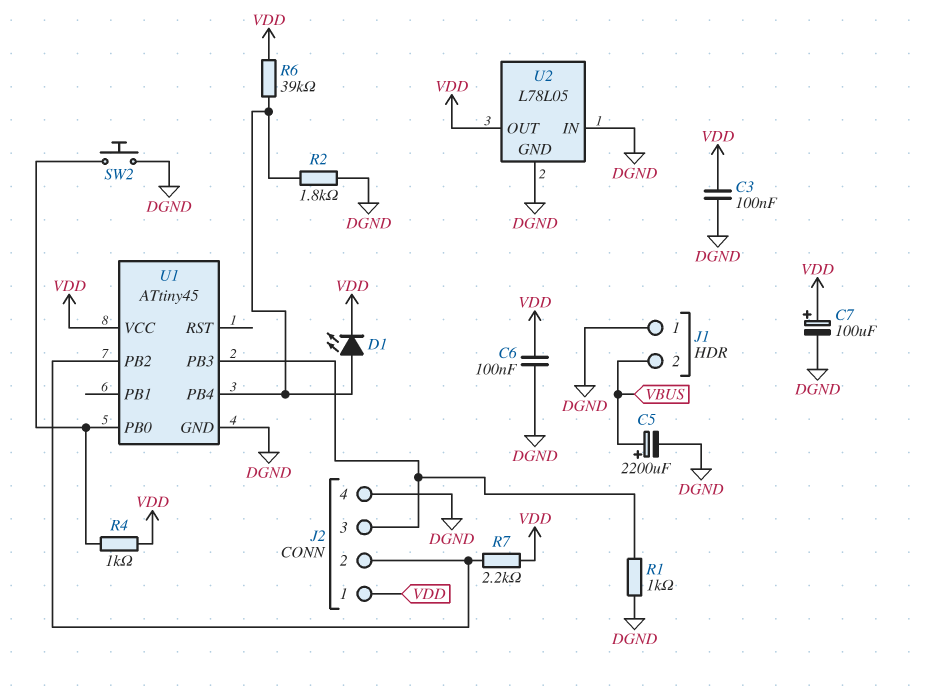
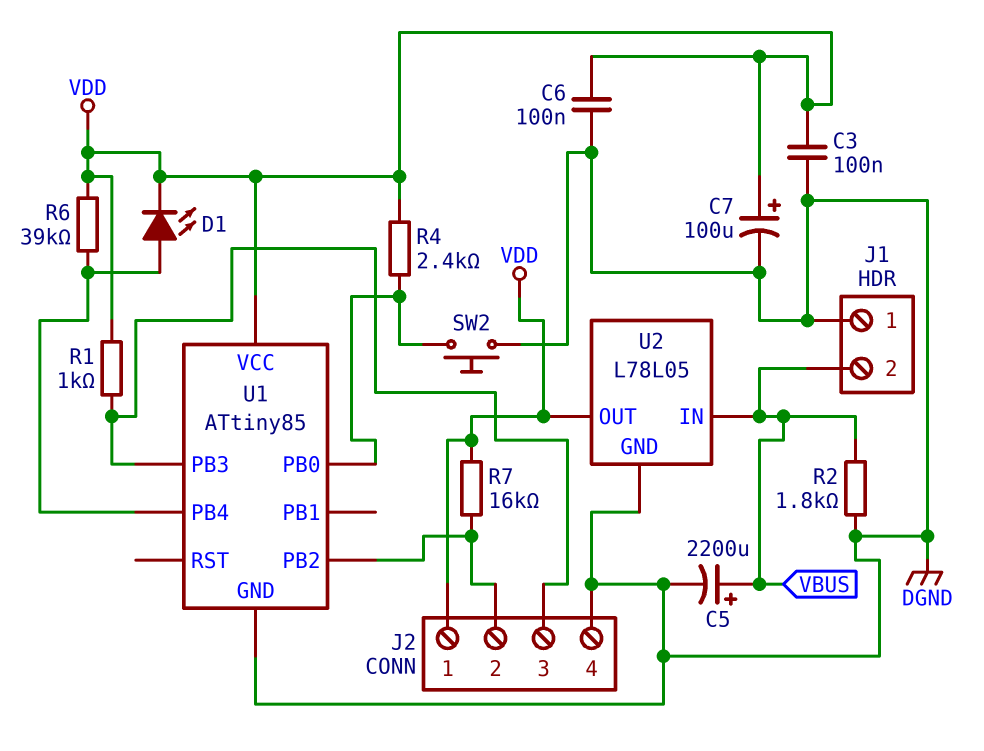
R1: 1k (DGND, J2/3) -> 1k (J2/3, VDD)
R2: 1.8k (DGND, U1/PB4) -> 1.8k (DGND, VBUS)
R4: 1k (U1/PB0, VDD) -> 2.4k (U1/PB0, VDD)
R7: 2.2k (J2/2, VDD) -> 16k (J2/2, VDD)
U1: ATtiny45 -> ATtiny85
U2 pin IN: DGND -> VBUS

